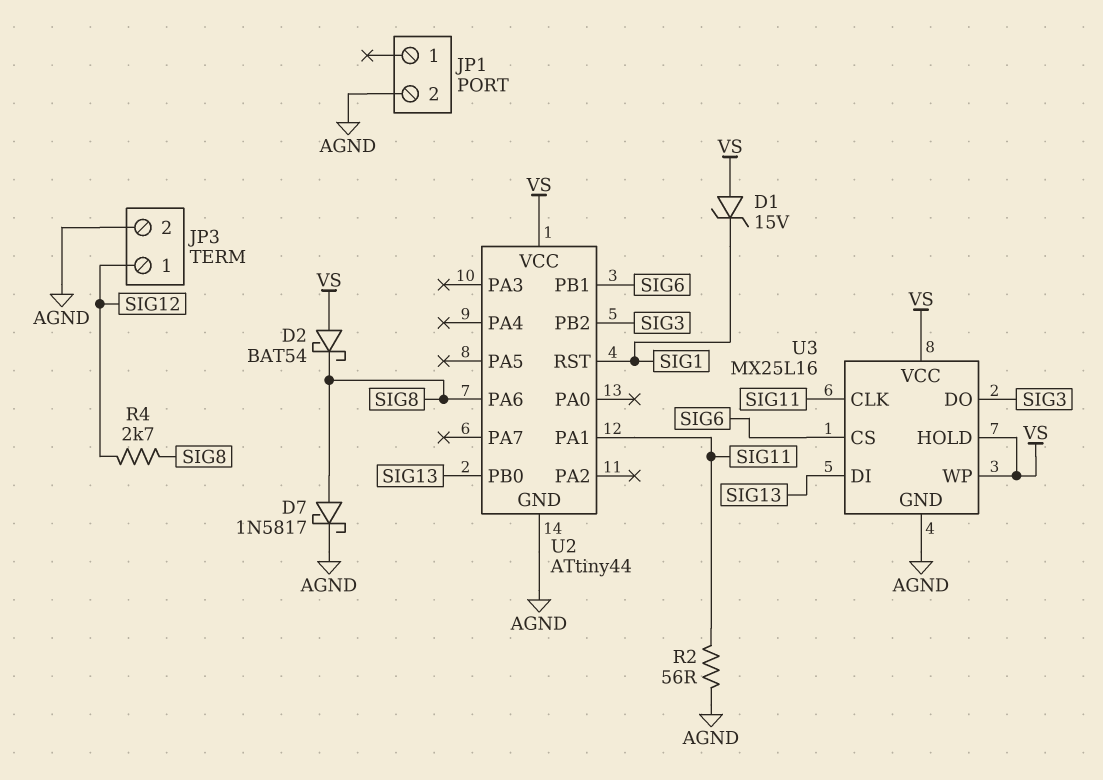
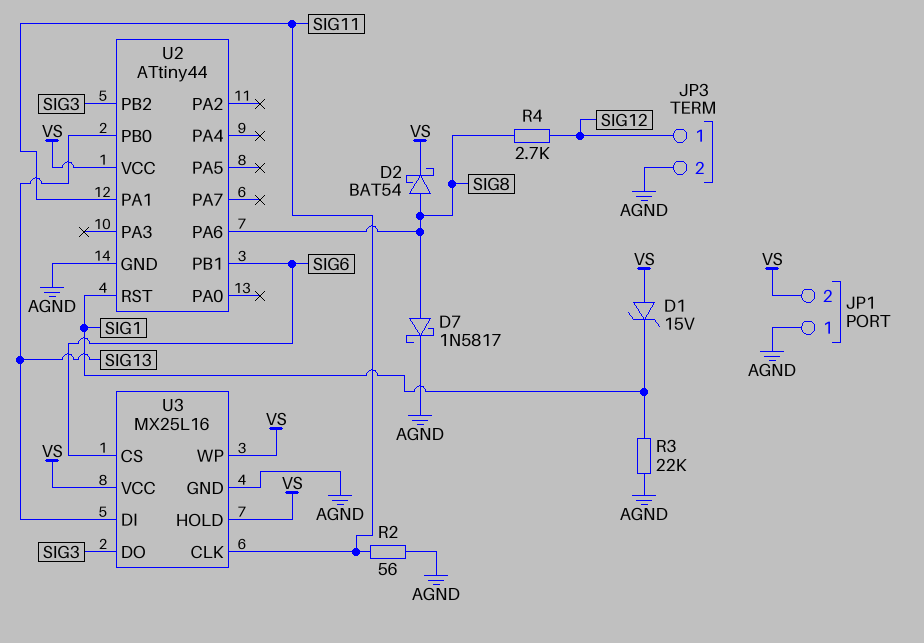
D2: schottky BAT54 (A VS, K SIG8) -> schottky BAT54 (A SIG8, K VS)
JP1 pin 1: none -> AGND
JP1 pin 2: AGND -> VS
R3: none -> 22k (AGND, SIG1)

